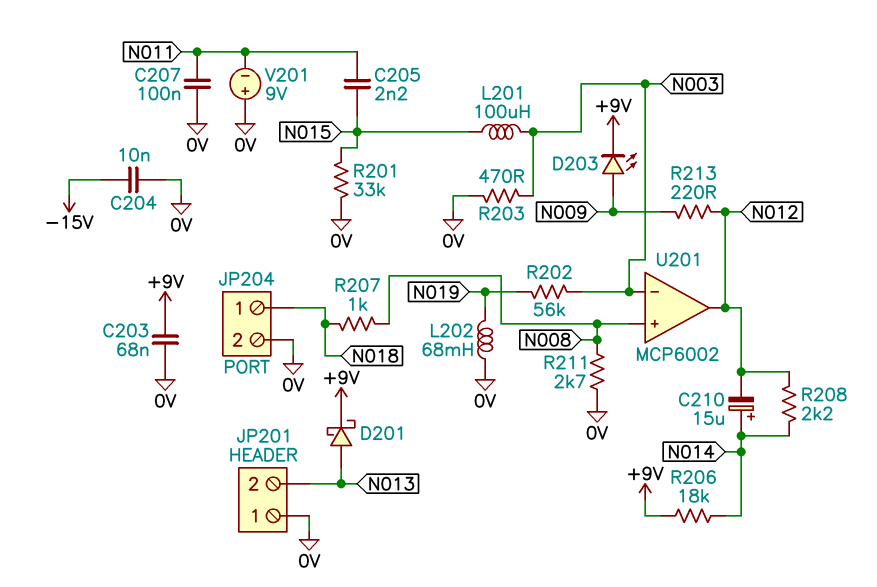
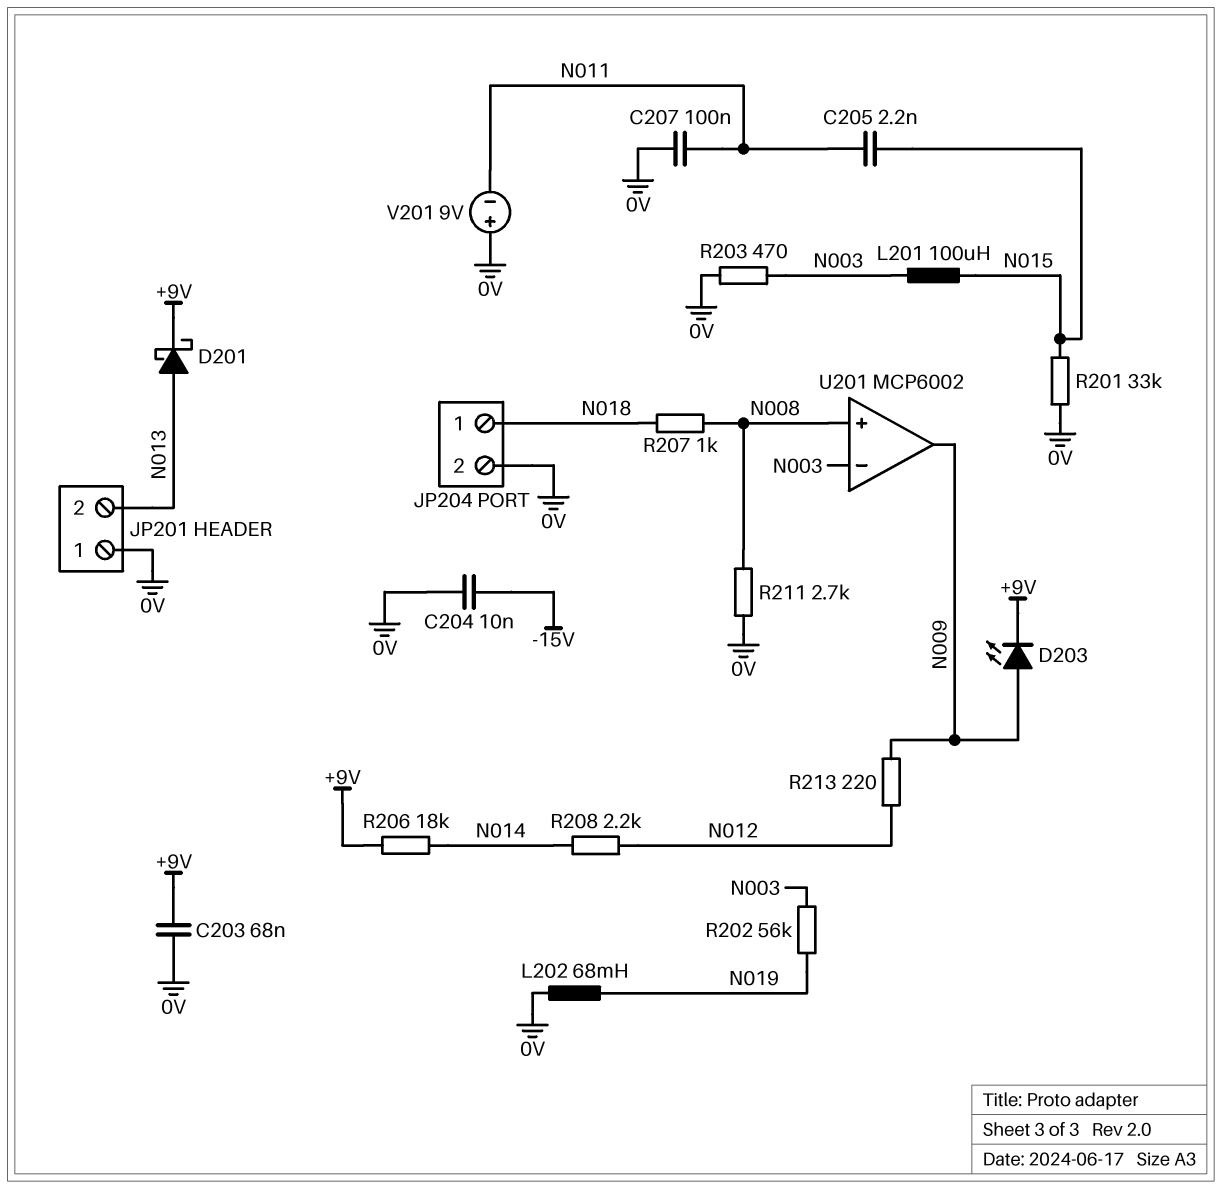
C210: 15uF (plus N014, minus N012) -> none
U201 pin out: N012 -> N009

